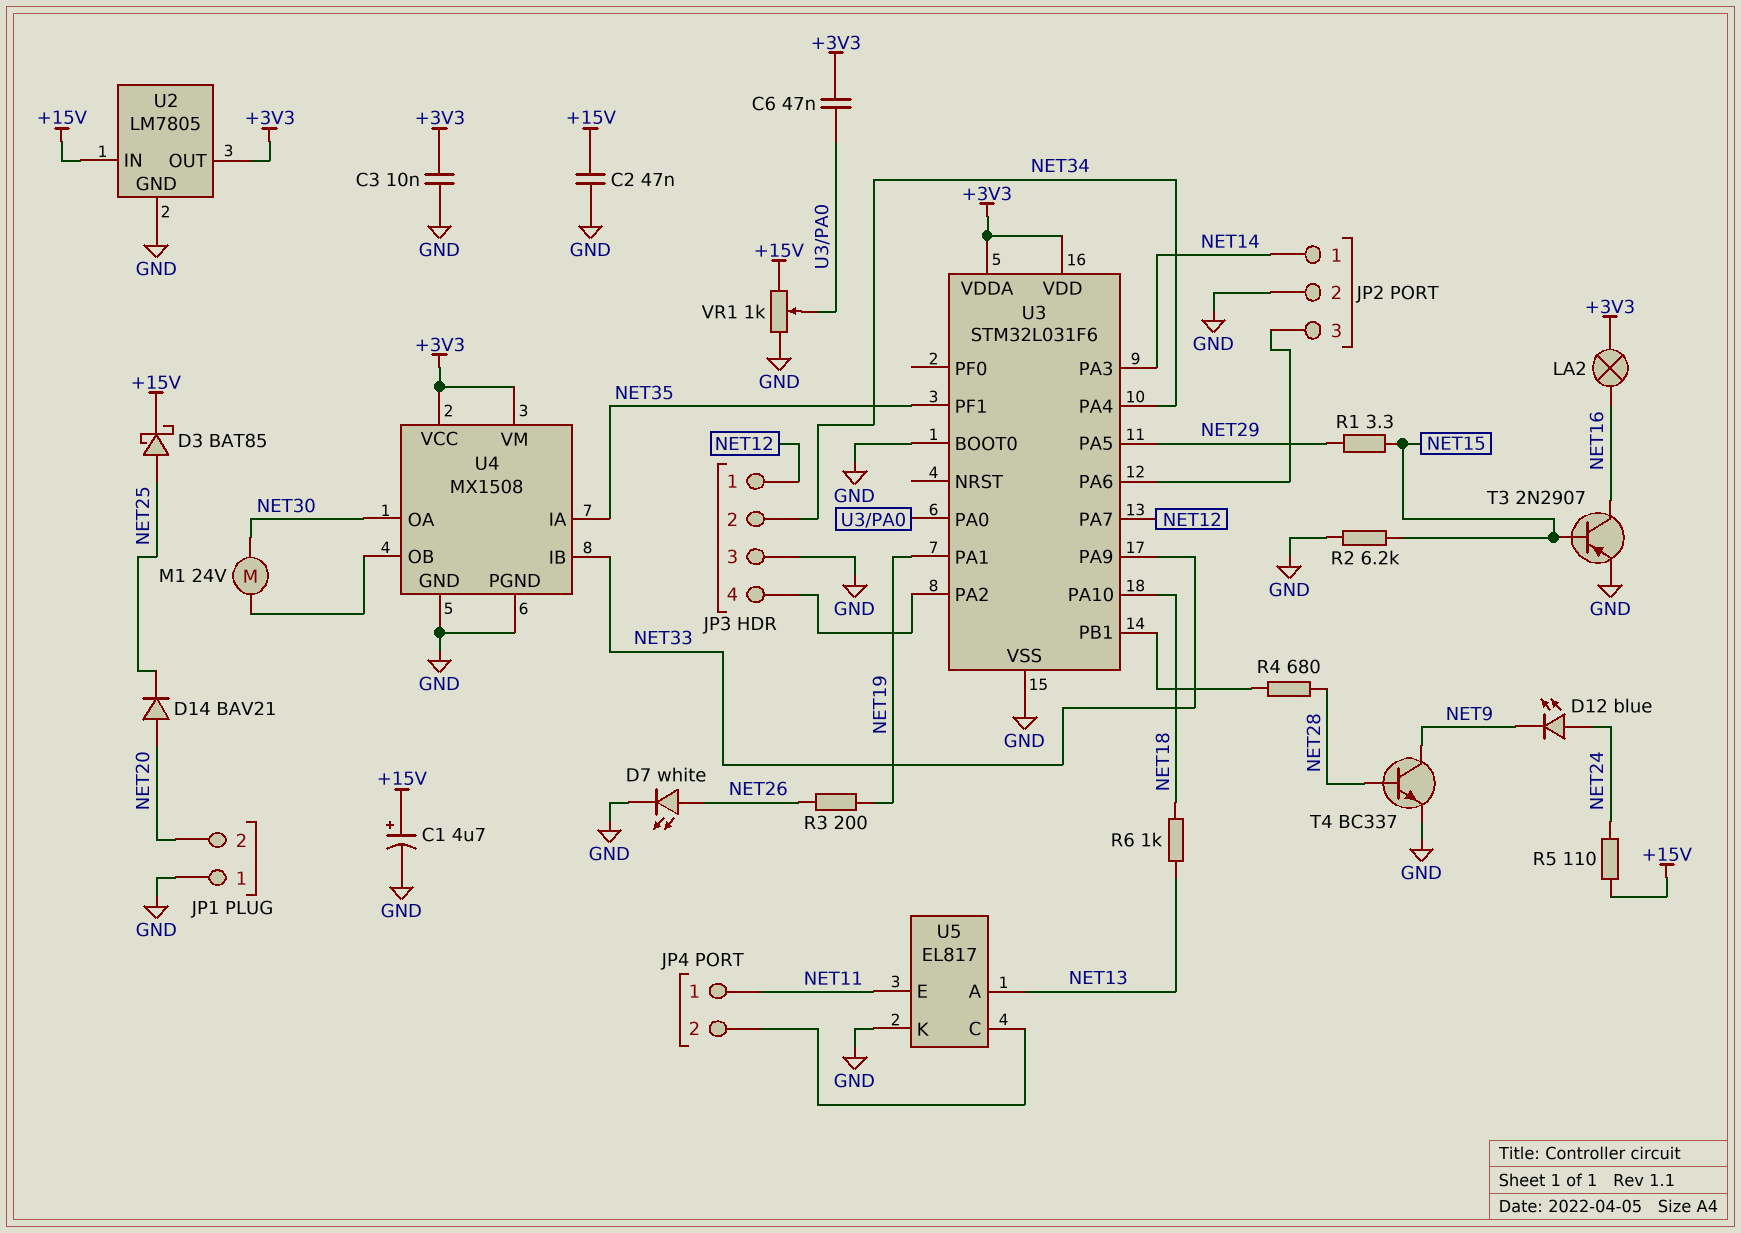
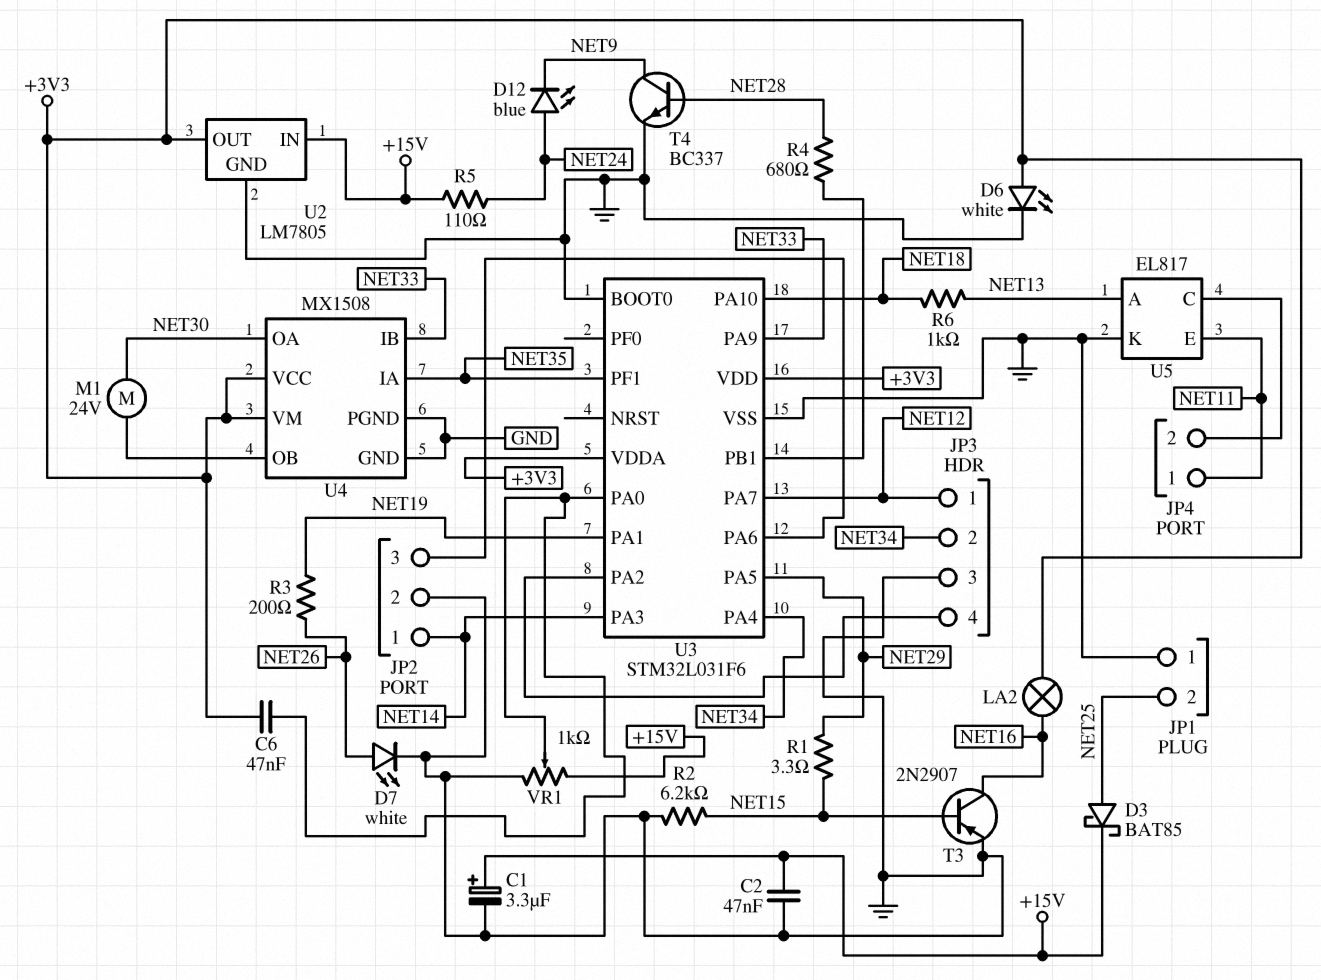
C1: 4.7uF (plus +15V, minus GND) -> 3.3uF (plus +15V, minus GND)
C3: 10nF (+3V3, GND) -> none
D6: none -> LED white (A +3V3, K GND)
D14: diode BAV21 (A NET20, K NET25) -> none
JP1 pin 2: NET20 -> NET25

